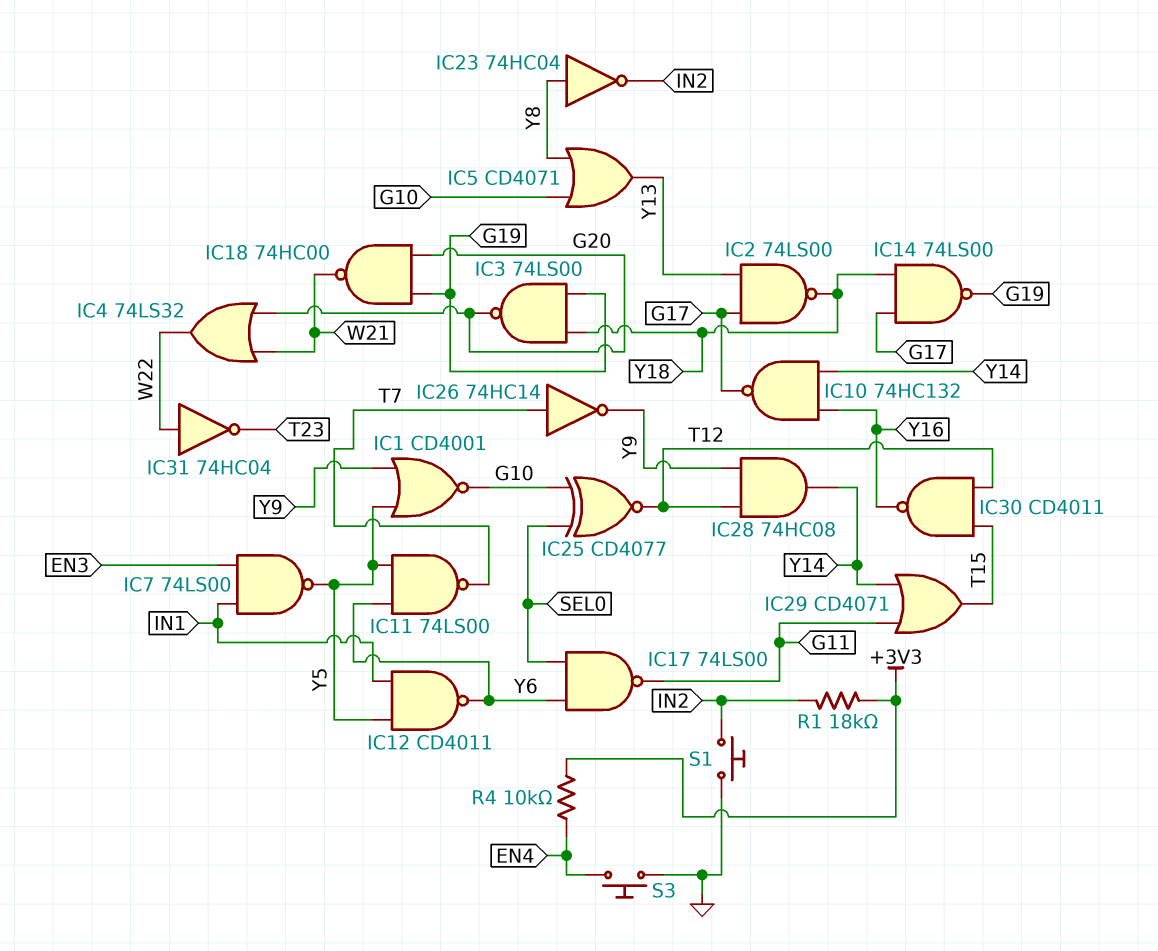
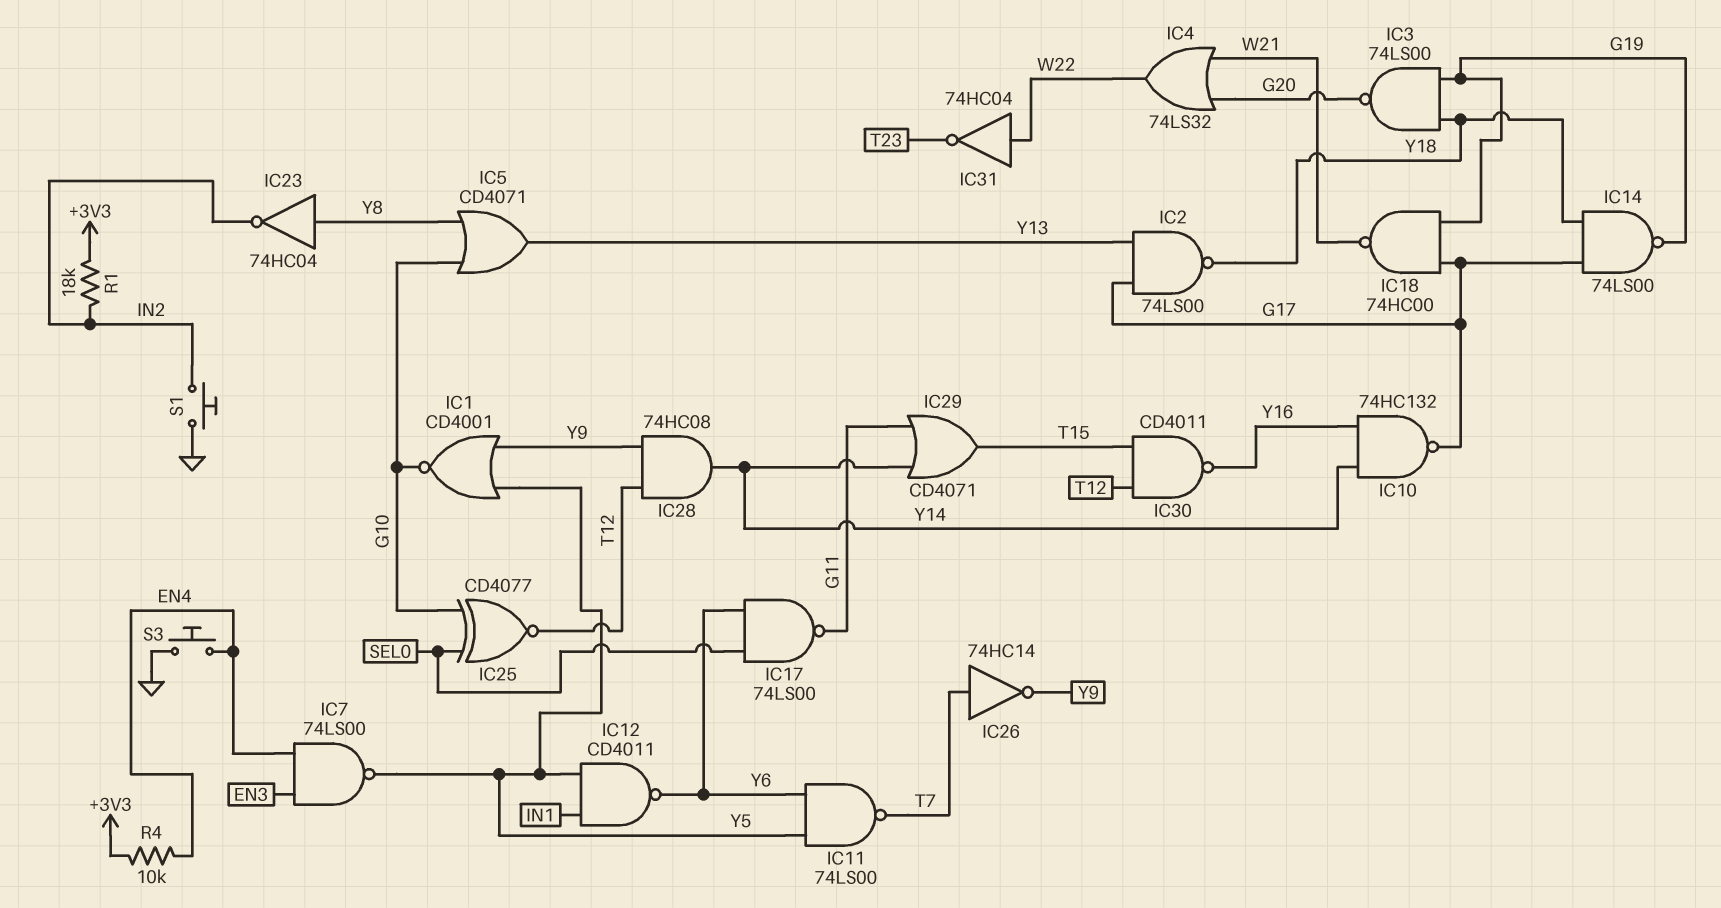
IC7: NAND 74LS00 (in EN3, in IN1, out Y5) -> NAND 74LS00 (in EN3, in EN4, out Y5)
IC18: NAND 74HC00 (in G19, in G20, out W21) -> NAND 74HC00 (in G17, in G19, out W21)

